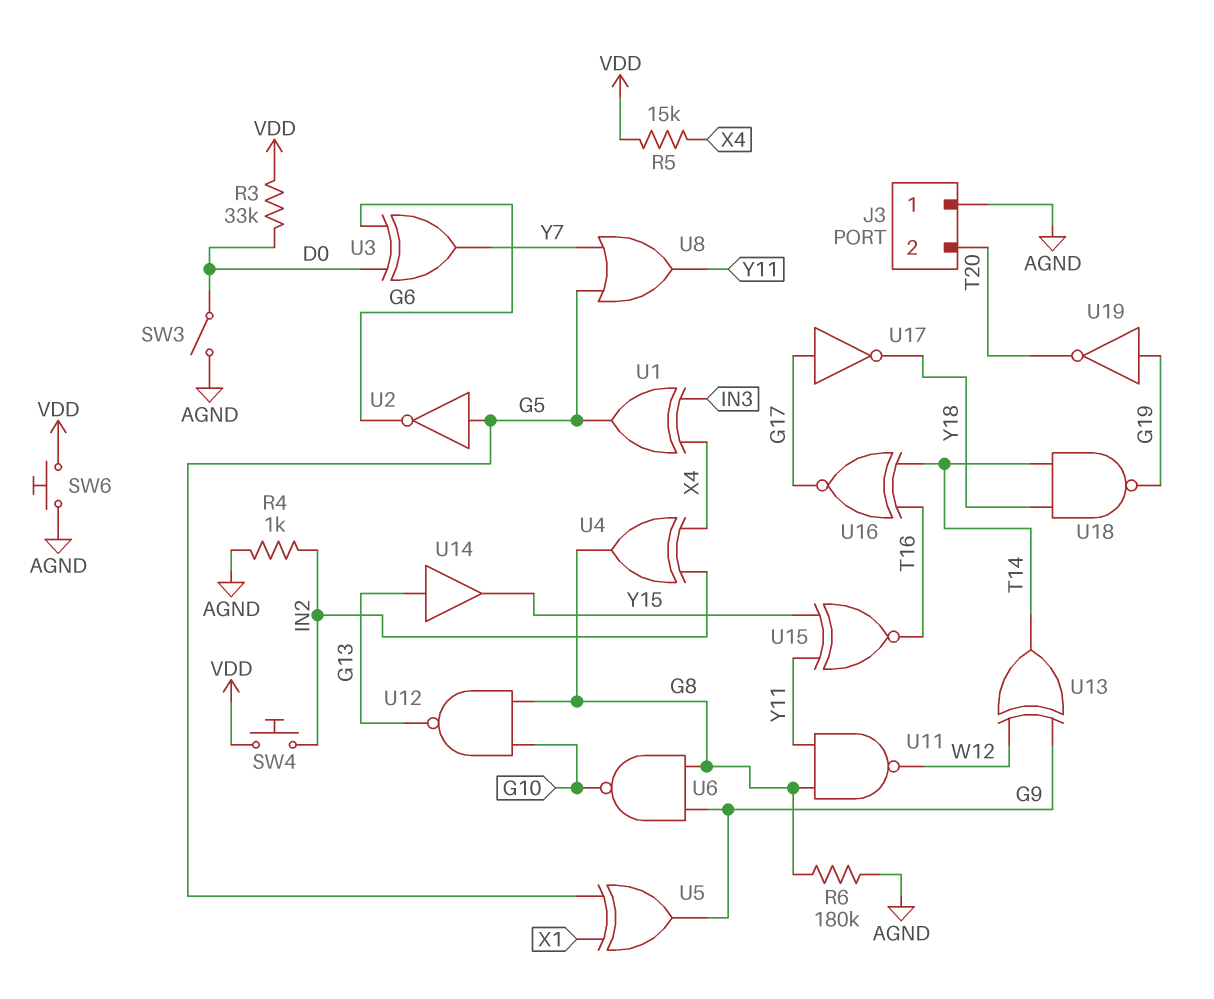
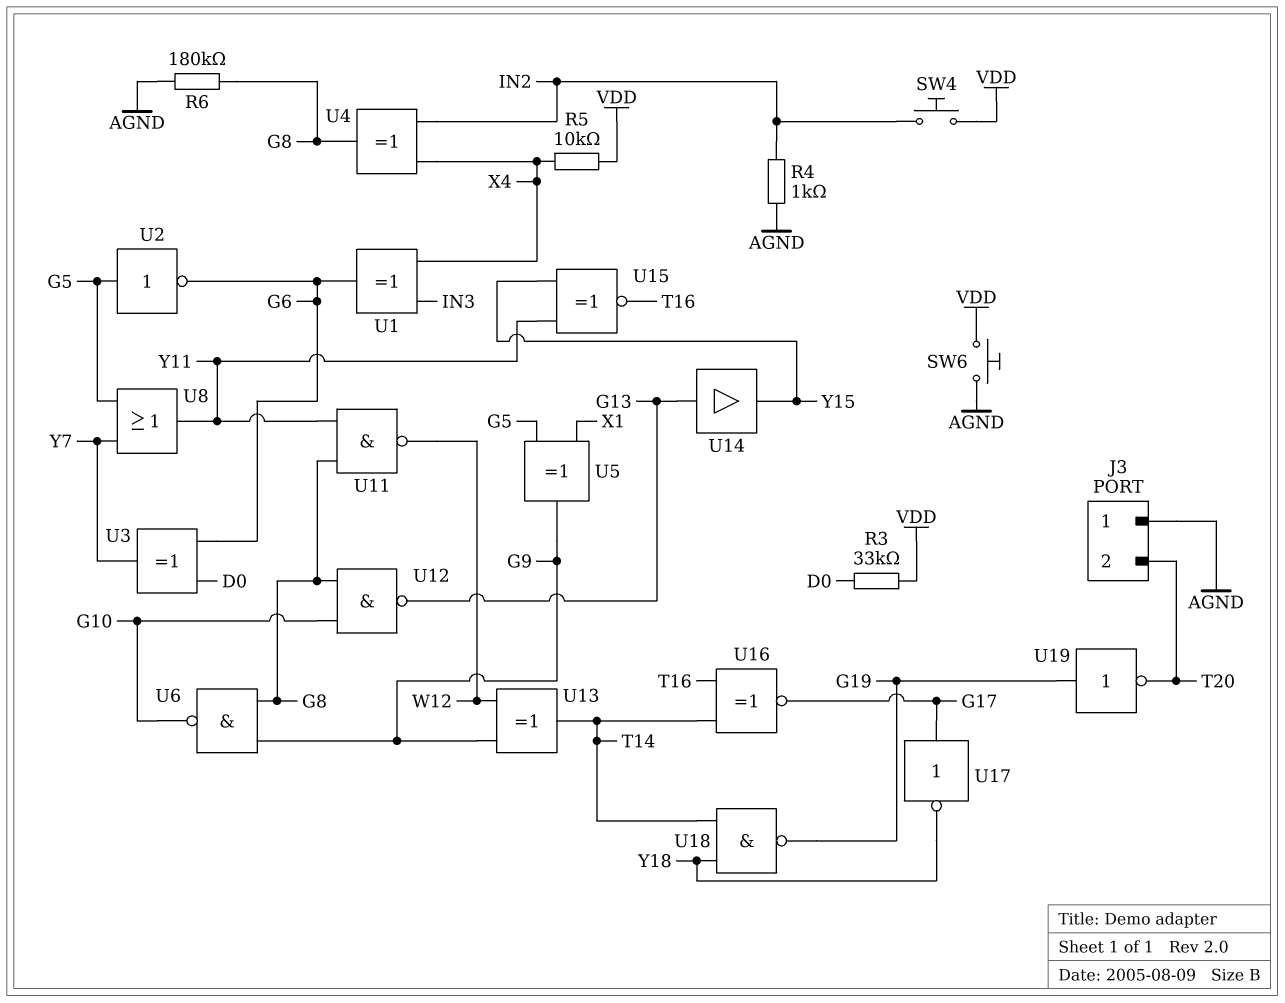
R5: 15k (VDD, X4) -> 10k (VDD, X4)
SW3: switch (AGND, D0) -> none
U1: XOR (in IN3, in X4, out G5) -> XOR (in IN3, in X4, out G6)

